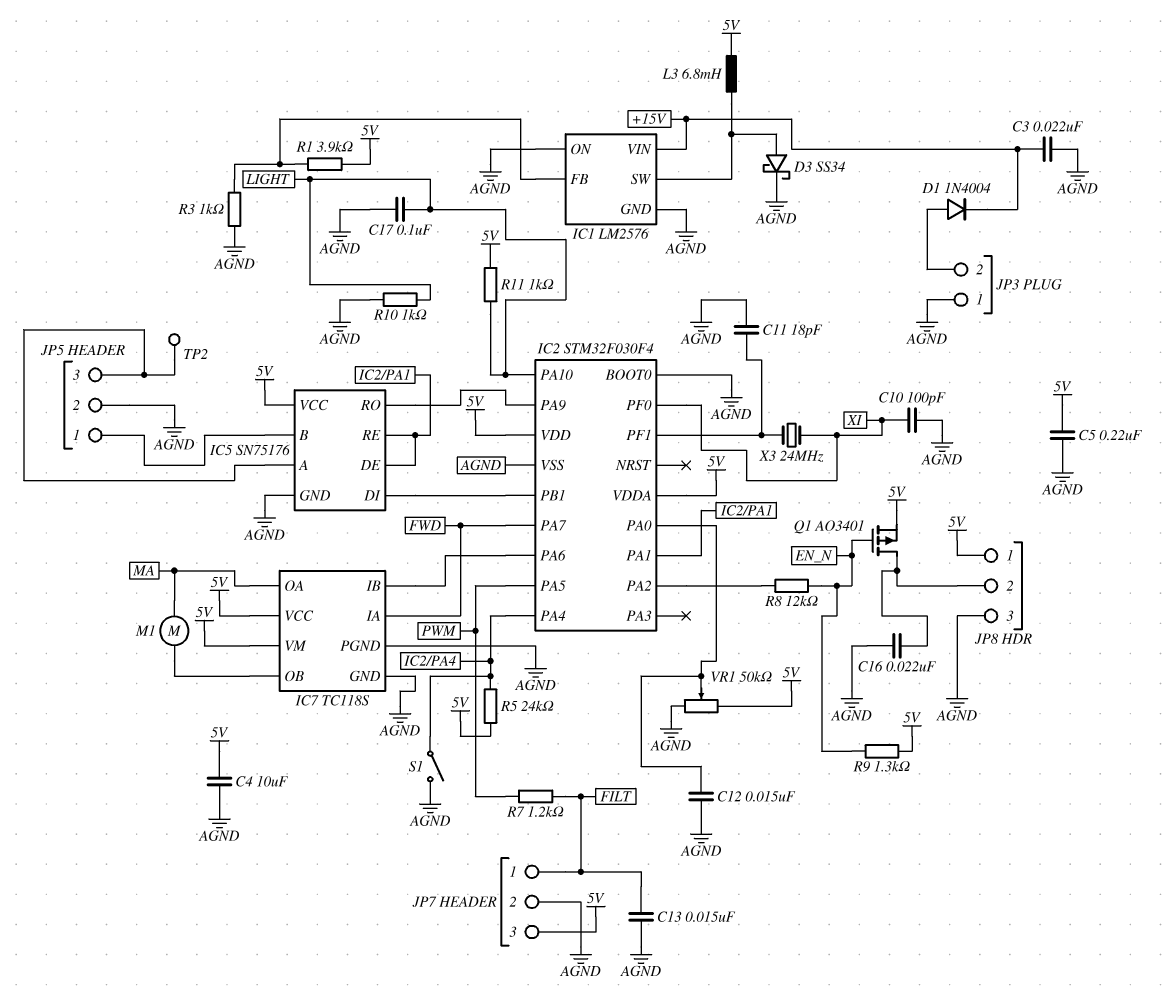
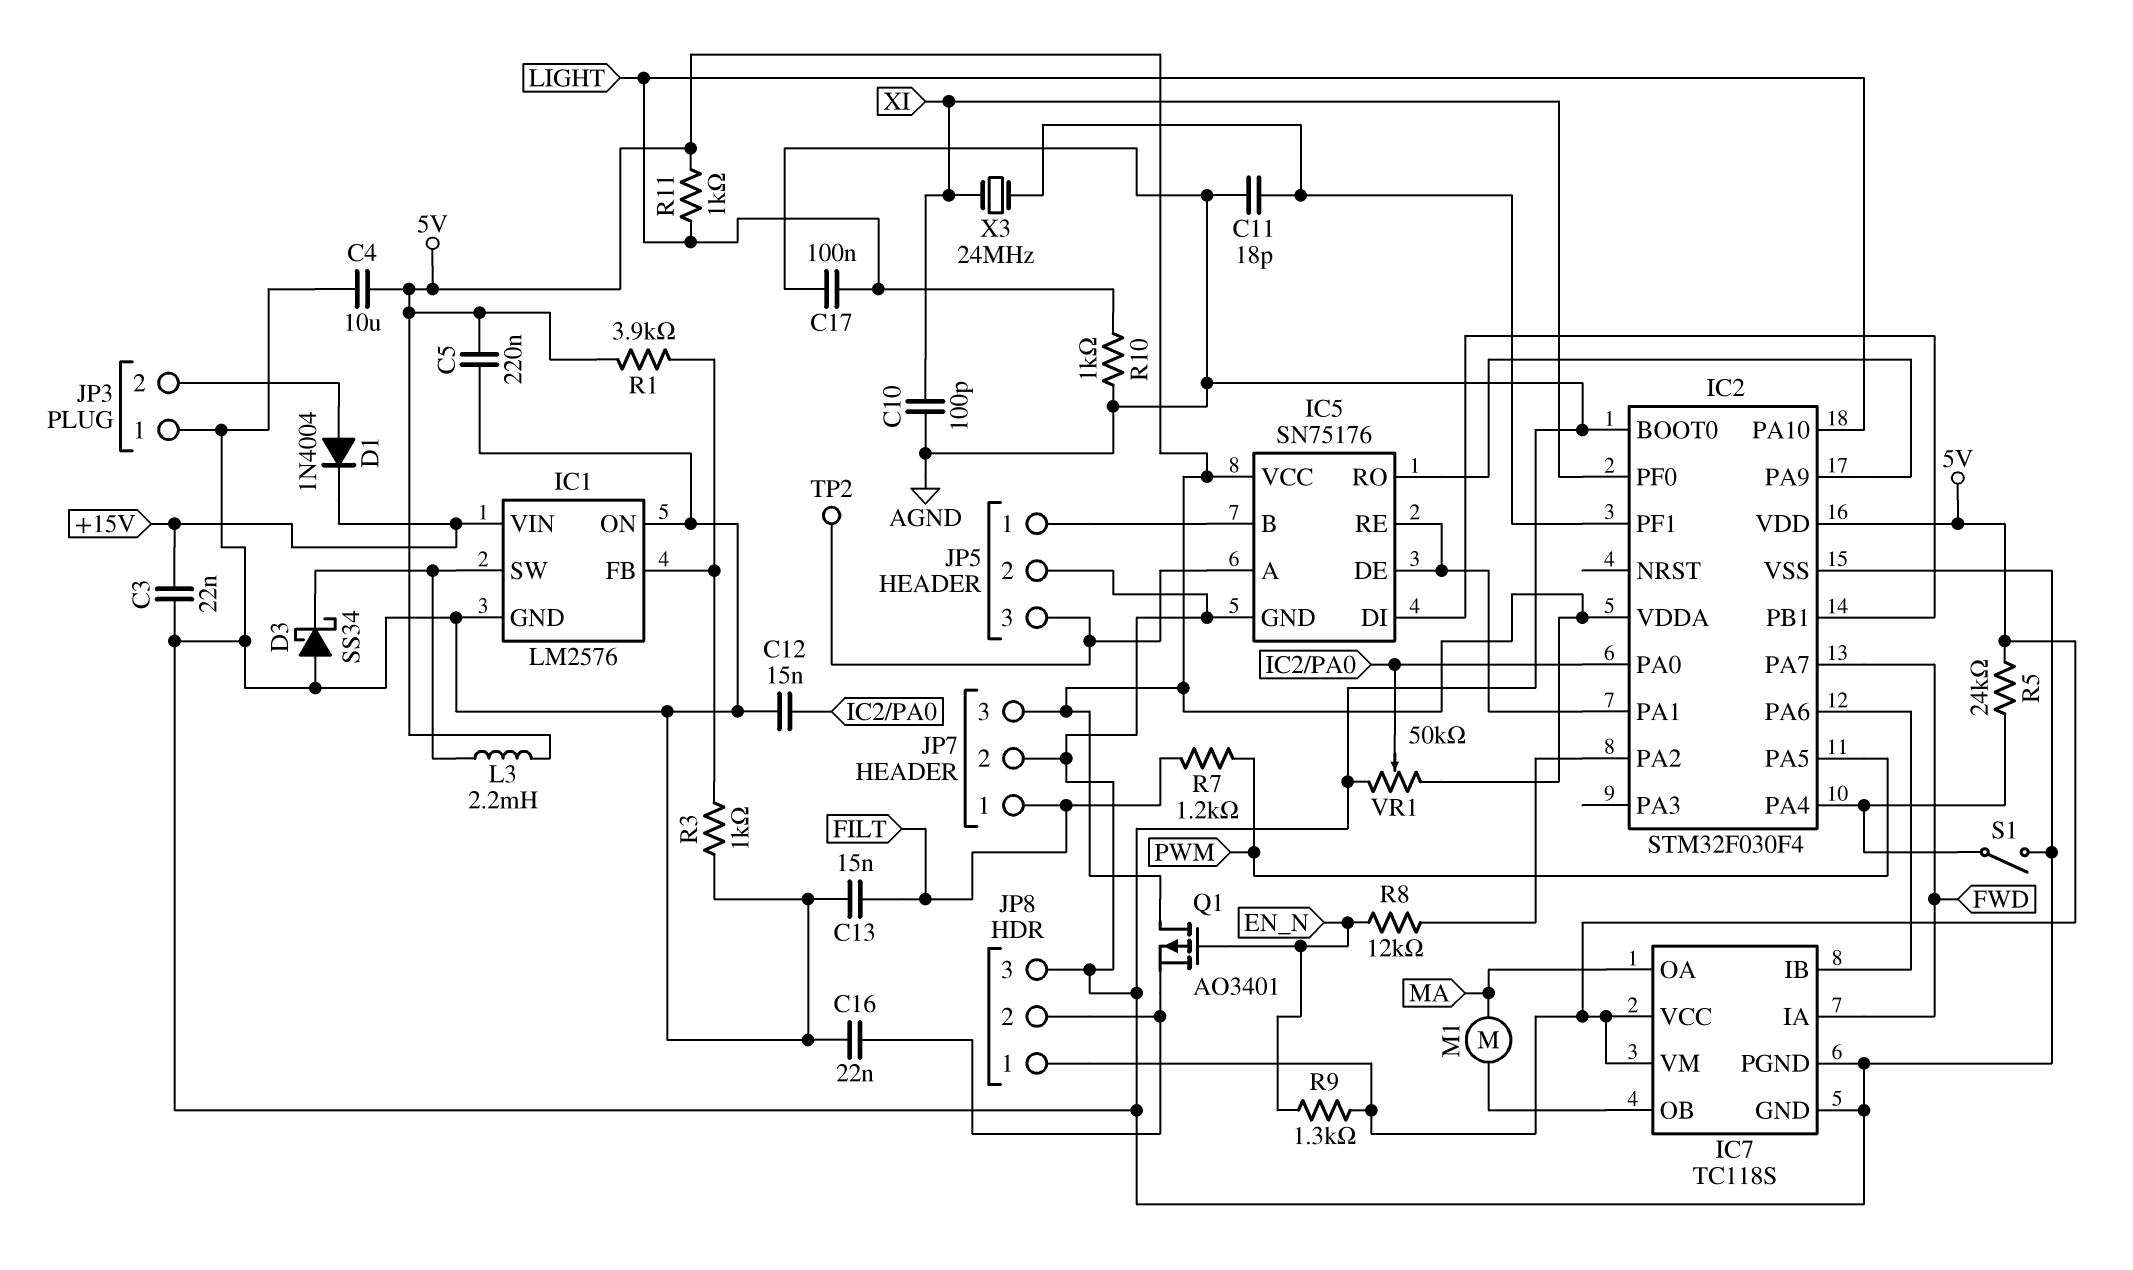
D3: schottky SS34 (A IC1/SW, K AGND) -> schottky SS34 (A AGND, K IC1/SW)
L3: 6.8mH (5V, IC1/SW) -> 2.2mH (5V, IC1/SW)
Q1: PMOS AO3401 (G EN_N, D JP8/2, S 5V) -> PMOS AO3401 (G EN_N, D 5V, S JP8/2)

